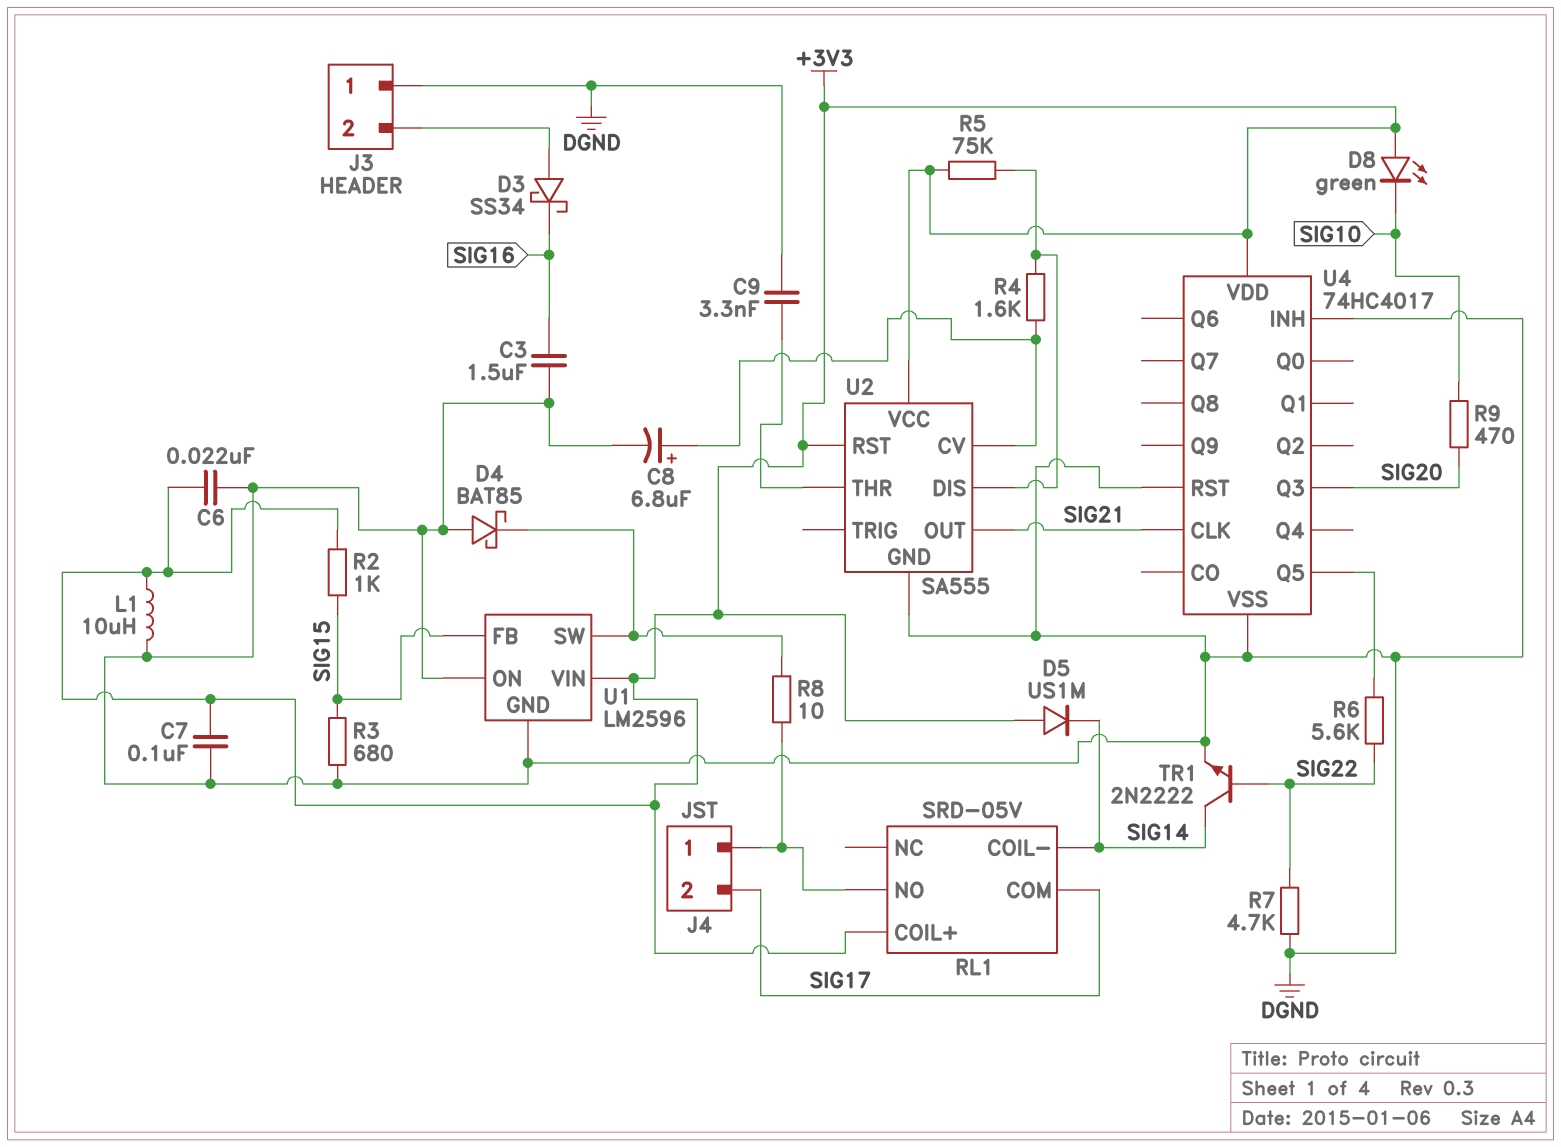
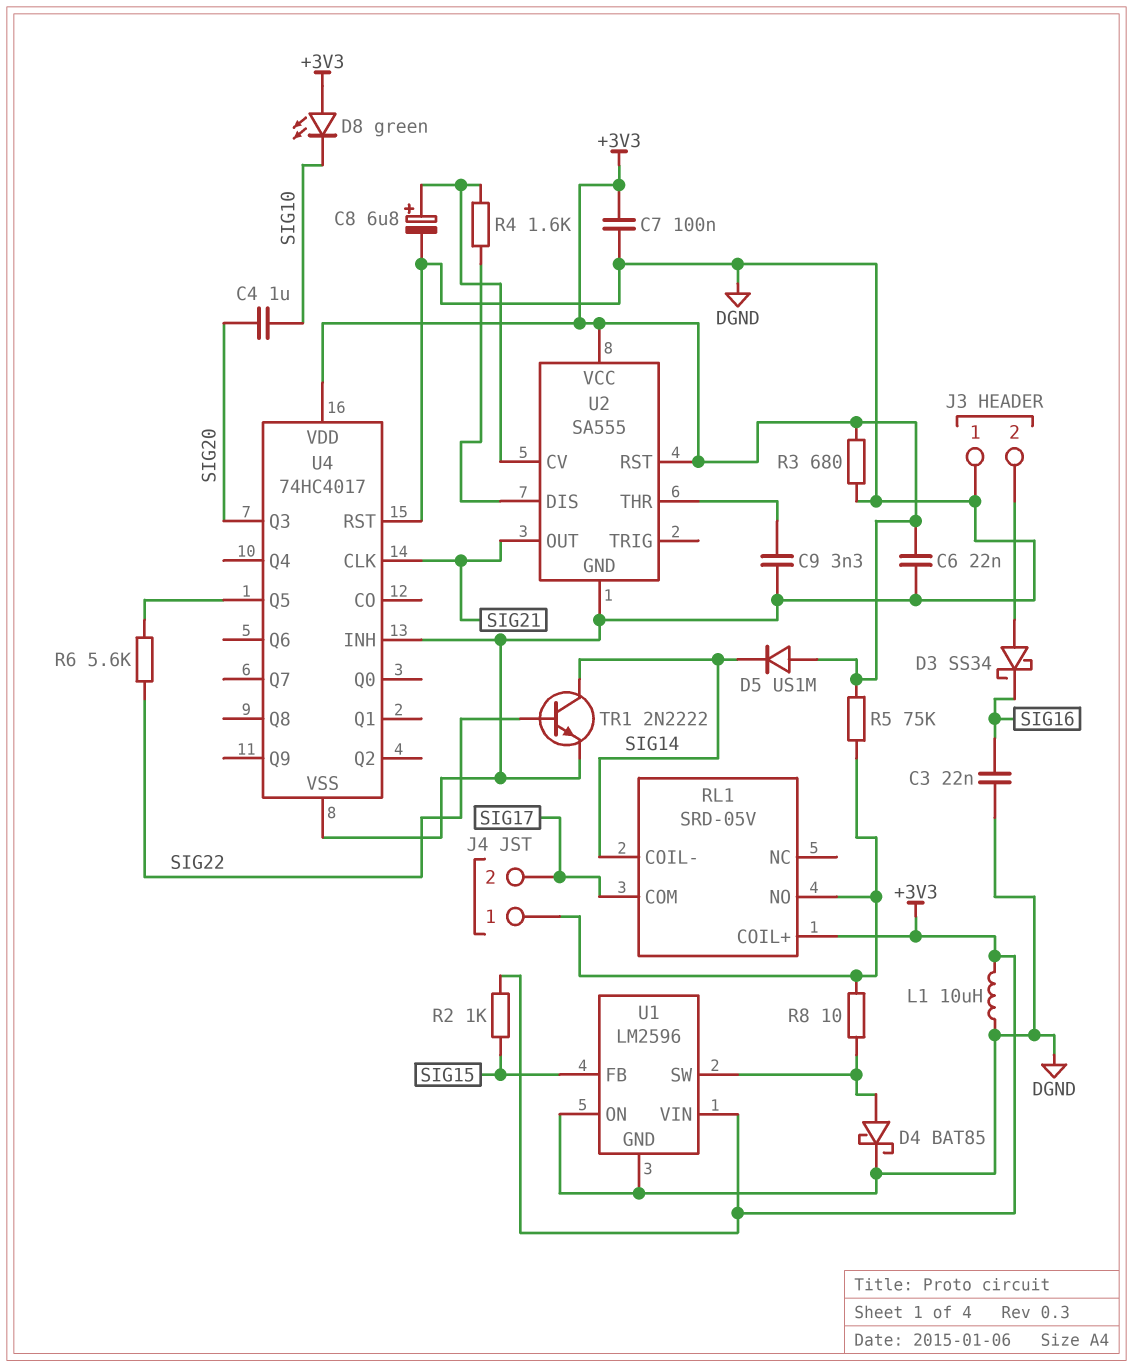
C3: 1.5uF (DGND, SIG16) -> 22nF (DGND, SIG16)
C4: none -> 1uF (SIG10, SIG20)
D4: schottky BAT85 (A DGND, K U1/SW) -> schottky BAT85 (A U1/SW, K DGND)
R3: 680 (DGND, SIG15) -> 680 (+3V3, DGND)
R5: 75k (+3V3, U2/DIS) -> 75k (+3V3, J4/1)
R7: 4.7k (DGND, SIG22) -> none
R9: 470 (SIG10, SIG20) -> none

